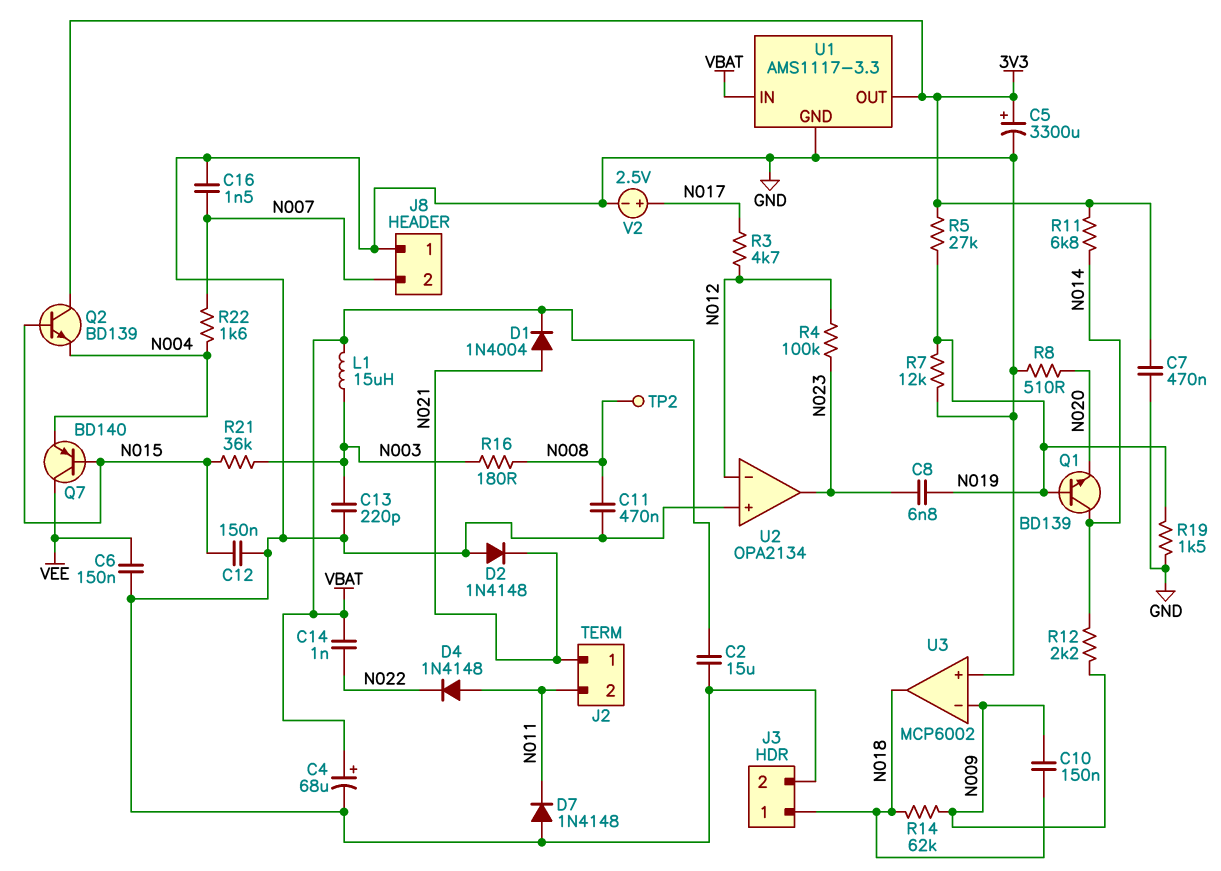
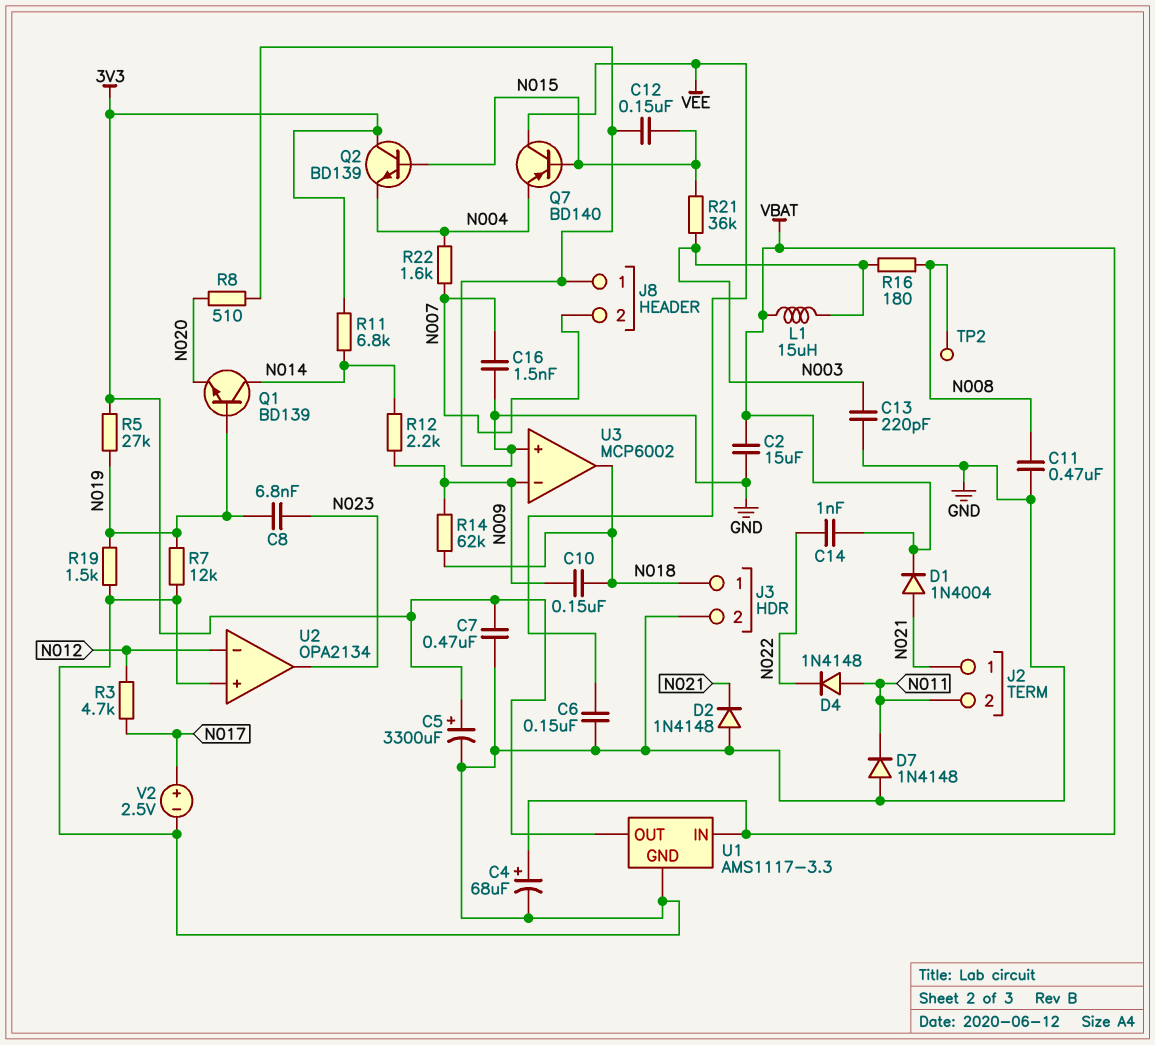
R4: 100k (N012, N023) -> none

